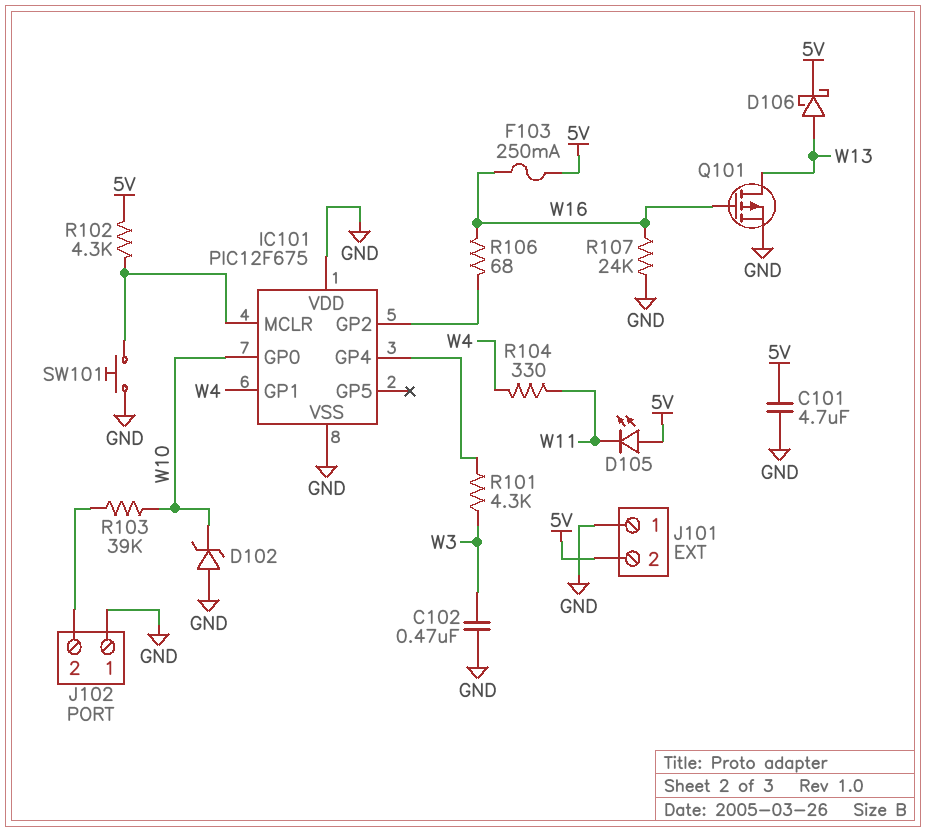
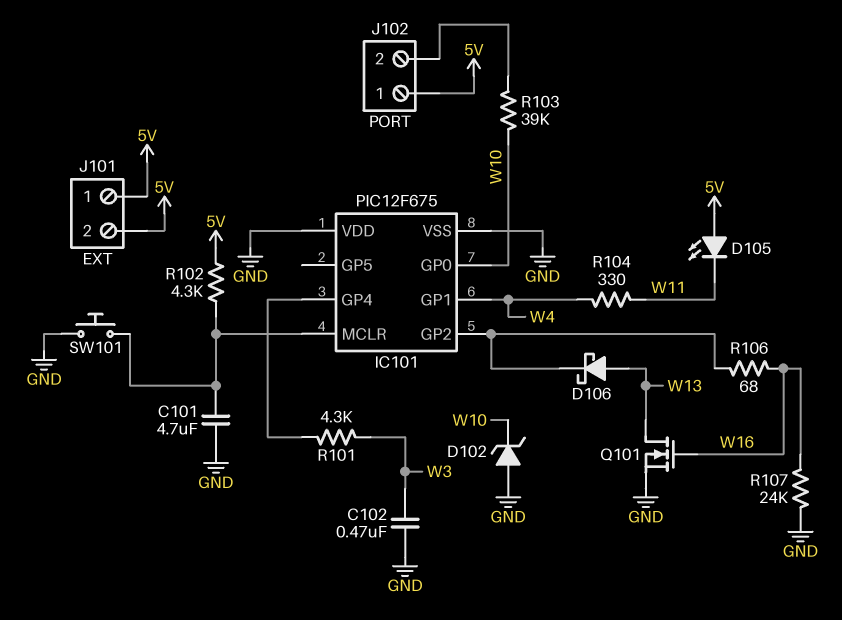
C101: 4.7uF (5V, GND) -> 4.7uF (GND, IC101/MCLR)
D106: schottky (A W13, K 5V) -> schottky (A W13, K IC101/GP2)
F103: 250mA (5V, W16) -> none
J101 pin 1: GND -> 5V
J102 pin 1: GND -> 5V
Q101: PMOS (G W16, D W13, S GND) -> NMOS (G W16, D W13, S GND)

